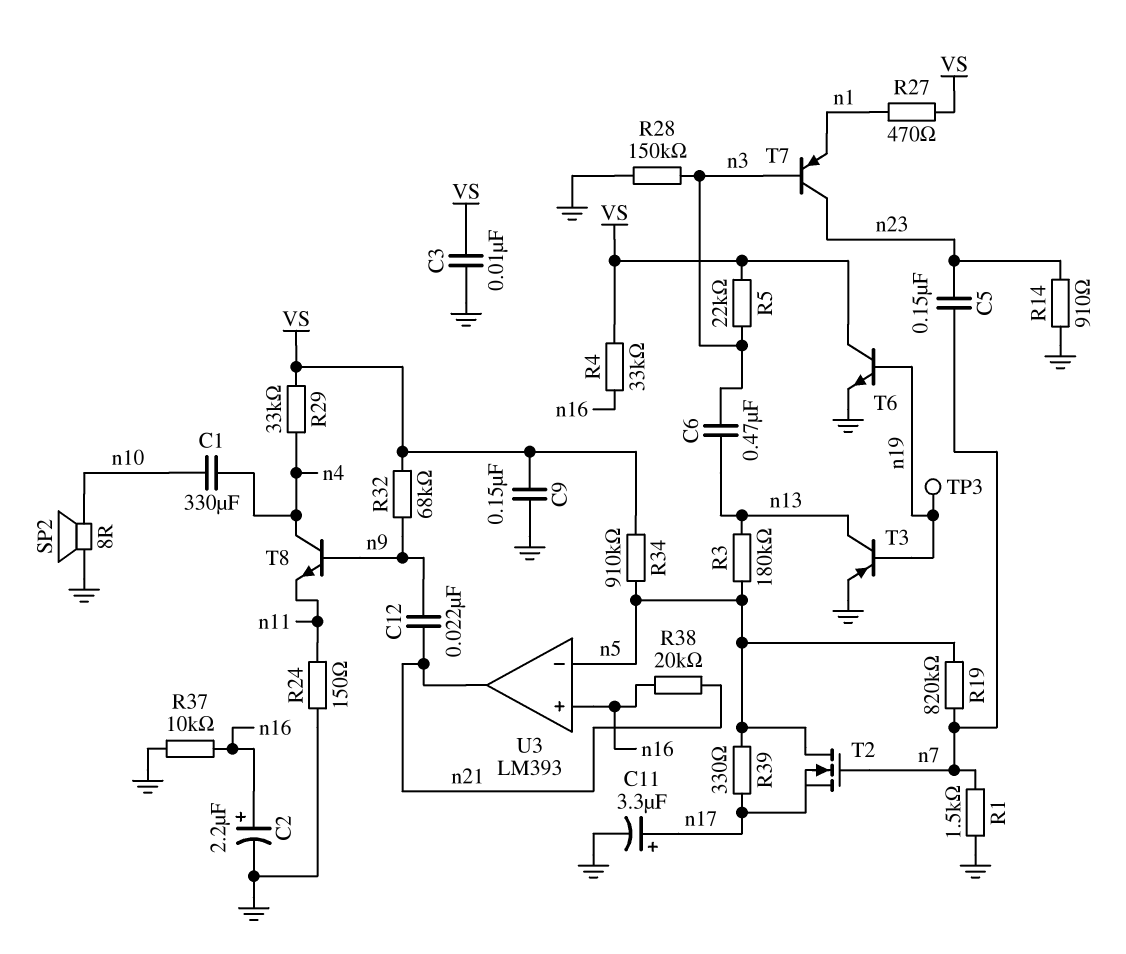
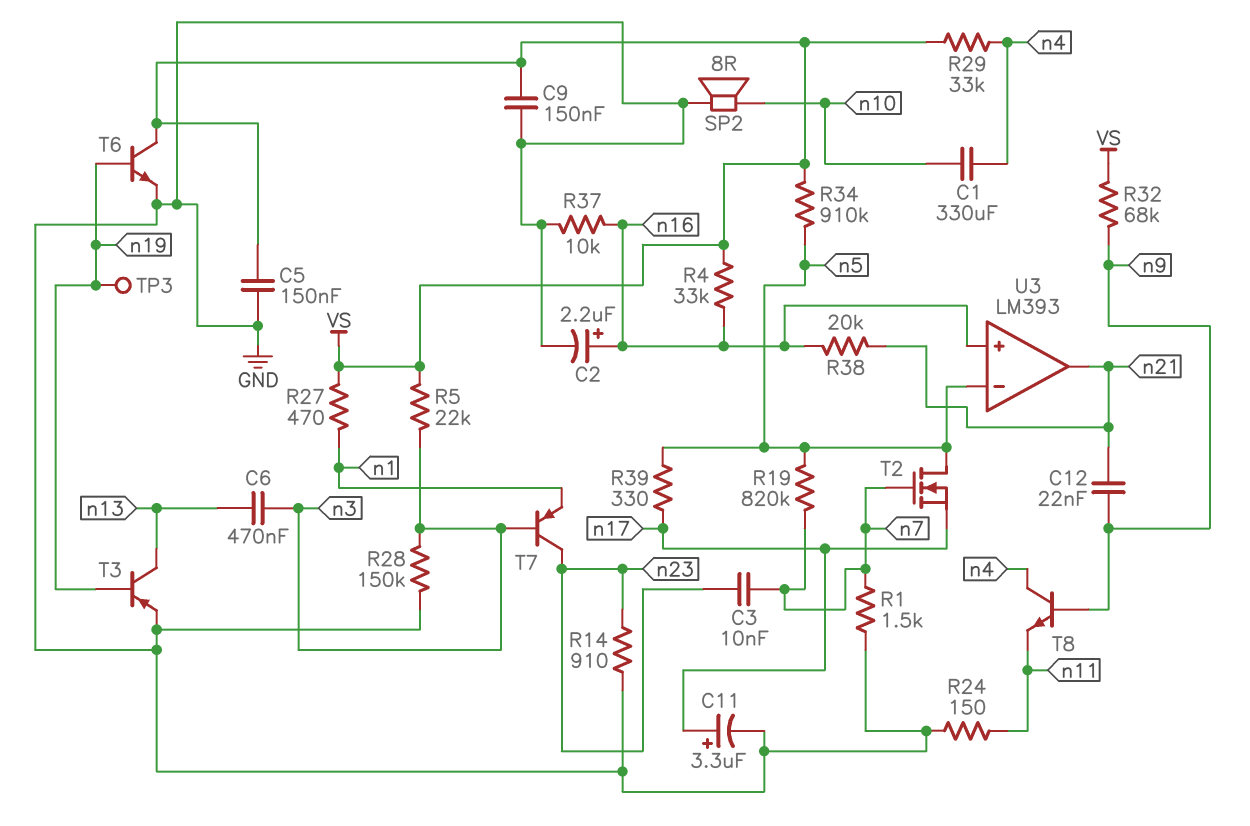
C3: 10nF (GND, VS) -> 10nF (n7, n23)
C5: 150nF (n7, n23) -> 150nF (GND, VS)
R3: 180k (n5, n13) -> none

